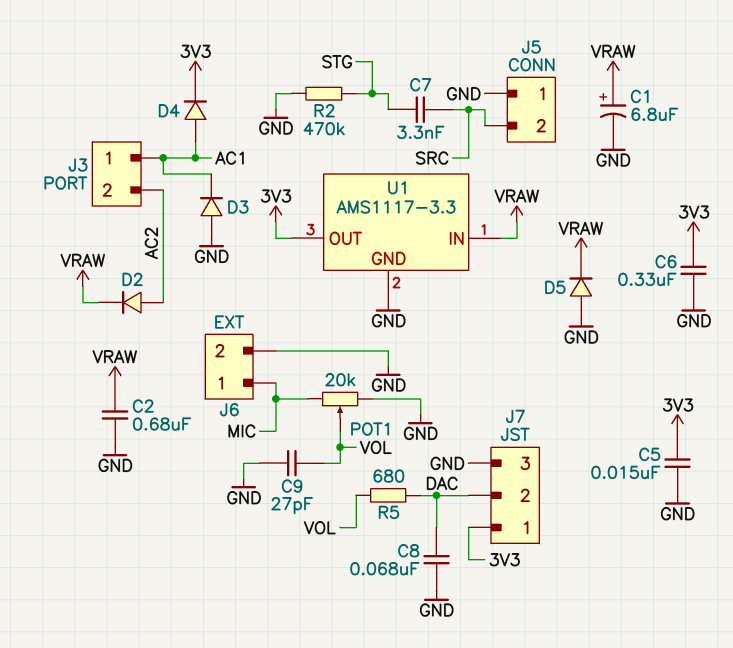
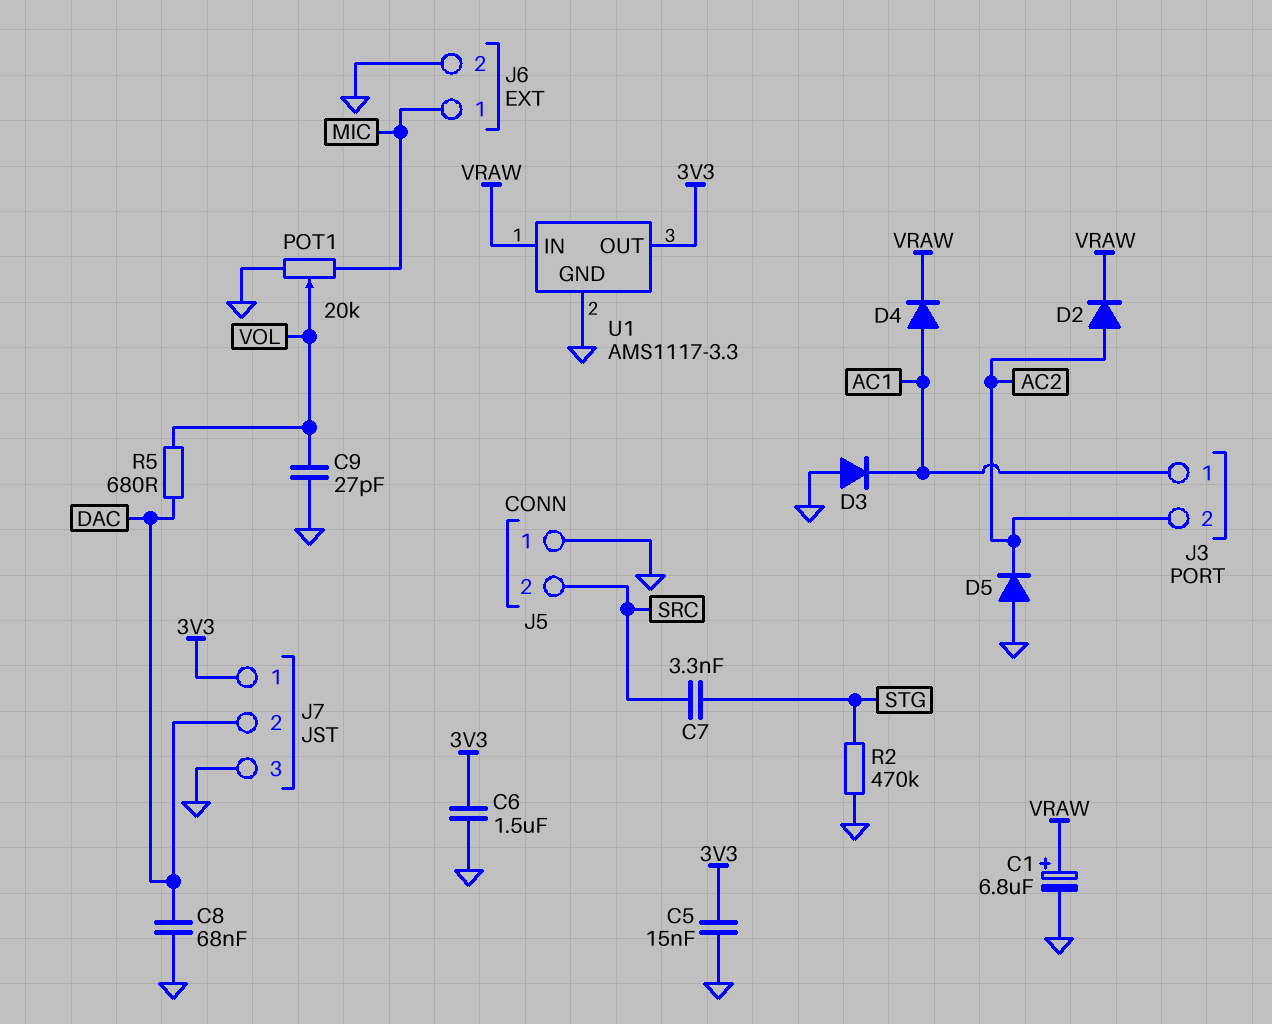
C2: 680nF (GND, VRAW) -> none
C6: 330nF (3V3, GND) -> 1.5uF (3V3, GND)
D4: diode (A AC1, K 3V3) -> diode (A AC1, K VRAW)
D5: diode (A GND, K VRAW) -> diode (A GND, K AC2)

